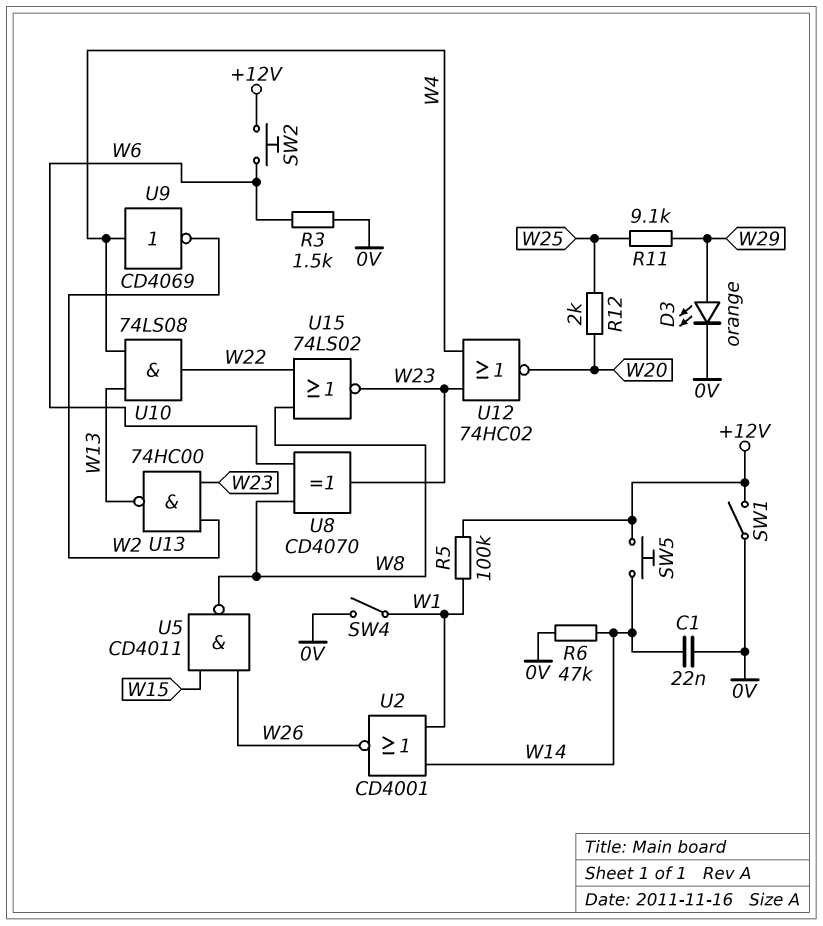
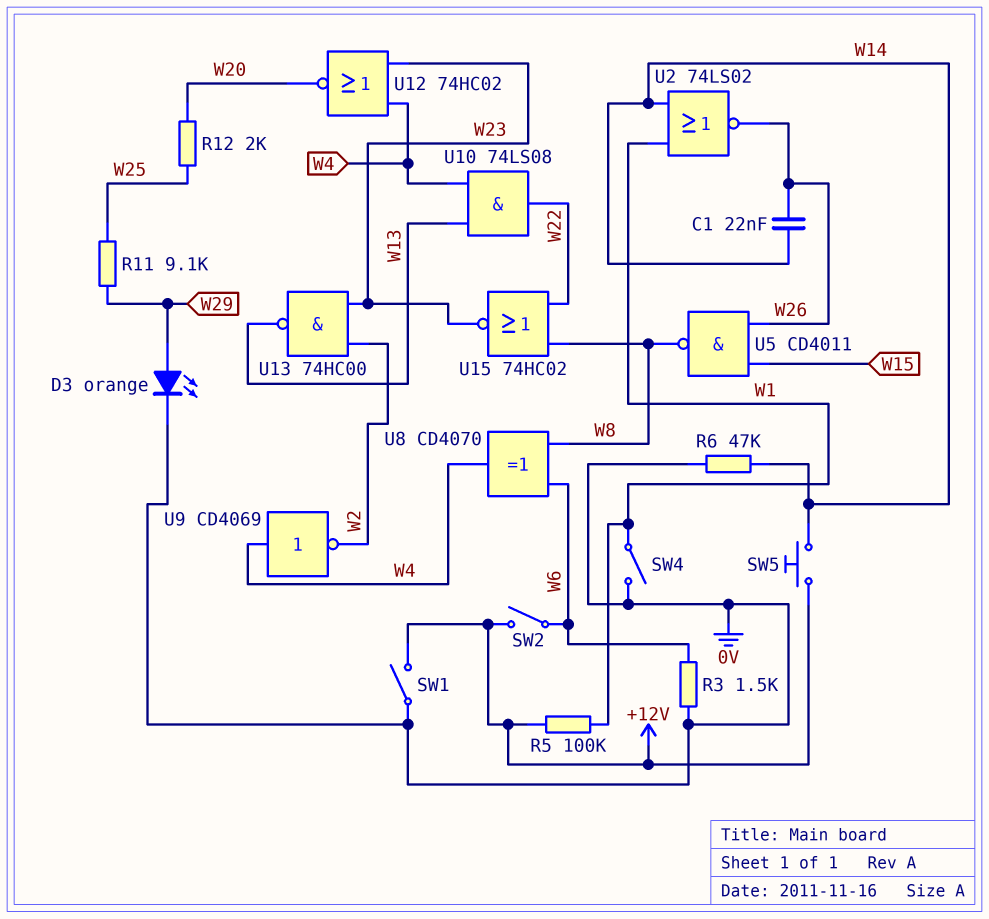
C1: 22nF (0V, W14) -> 22nF (W14, W26)
SW2: button (+12V, W6) -> switch (+12V, W6)
U2: NOR CD4001 (in W1, in W14, out W26) -> NOR 74LS02 (in W1, in W14, out W26)
U8: XOR CD4070 (in W6, in W8, out W23) -> XOR CD4070 (in W6, in W8, out W4)
U15: NOR 74LS02 (in W8, in W22, out W23) -> NOR 74HC02 (in W8, in W22, out W23)

